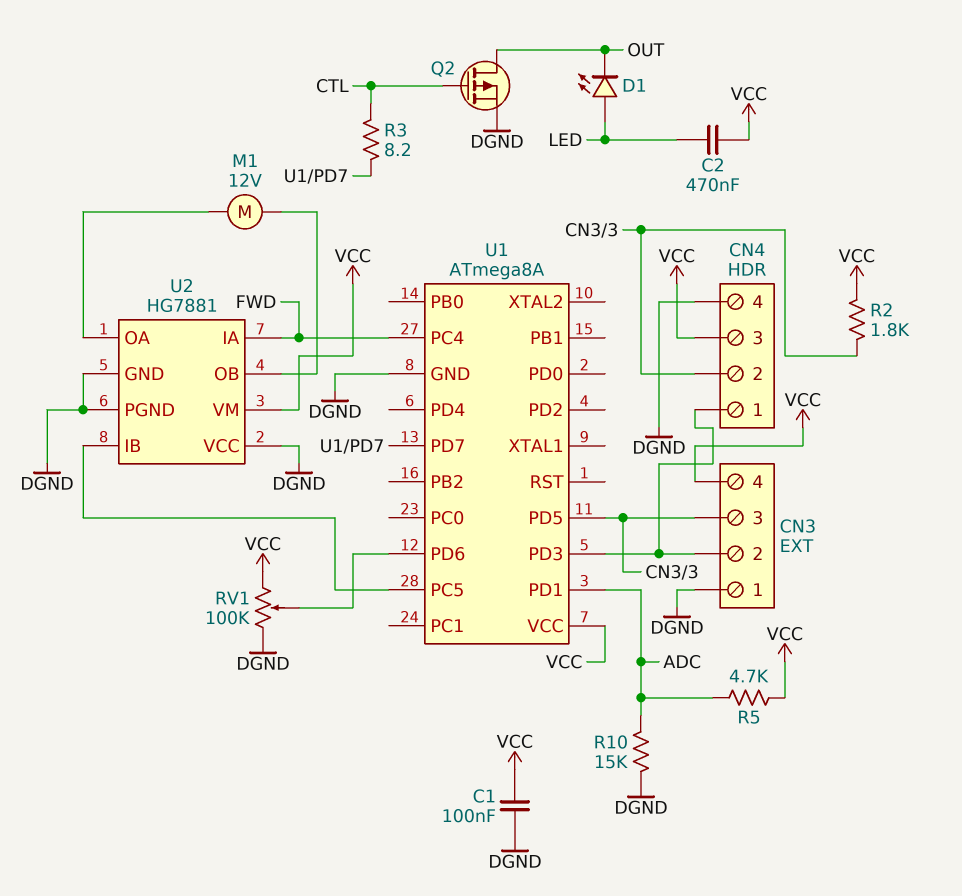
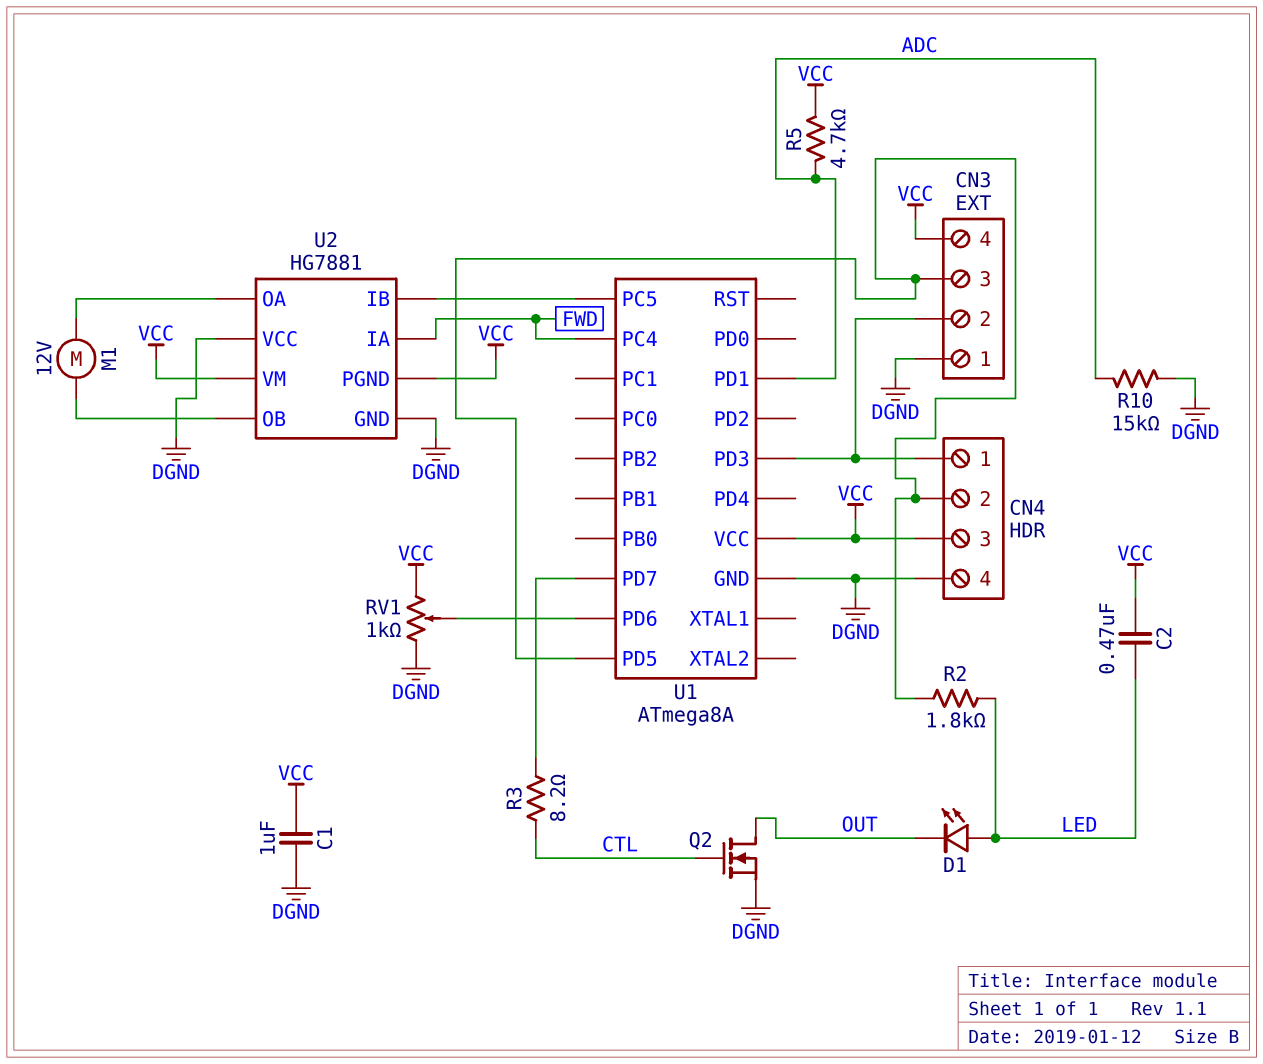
C1: 100nF (DGND, VCC) -> 1uF (DGND, VCC)
Q2: PMOS (G CTL, D OUT, S DGND) -> NMOS (G CTL, D OUT, S DGND)
R2: 1.8k (CN3/3, VCC) -> 1.8k (CN3/3, LED)
RV1: 100k (DGND, VCC, wiper U1/PD6) -> 1k (DGND, VCC, wiper U1/PD6)
U2 pin PGND: DGND -> VCC

